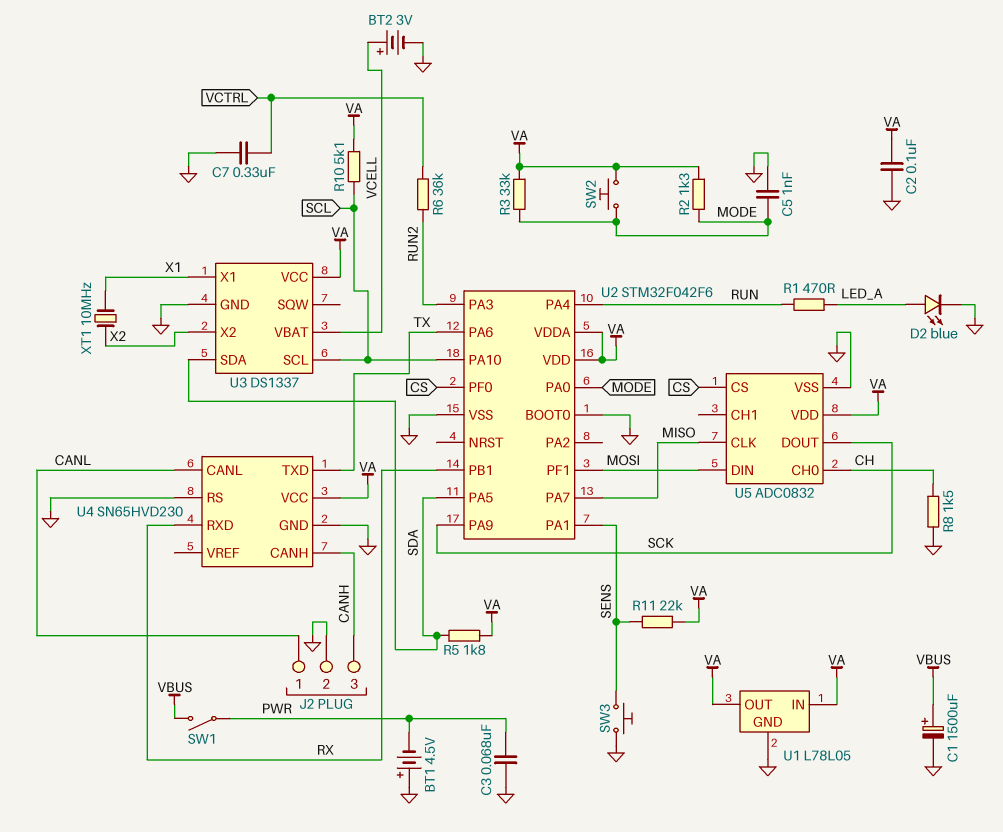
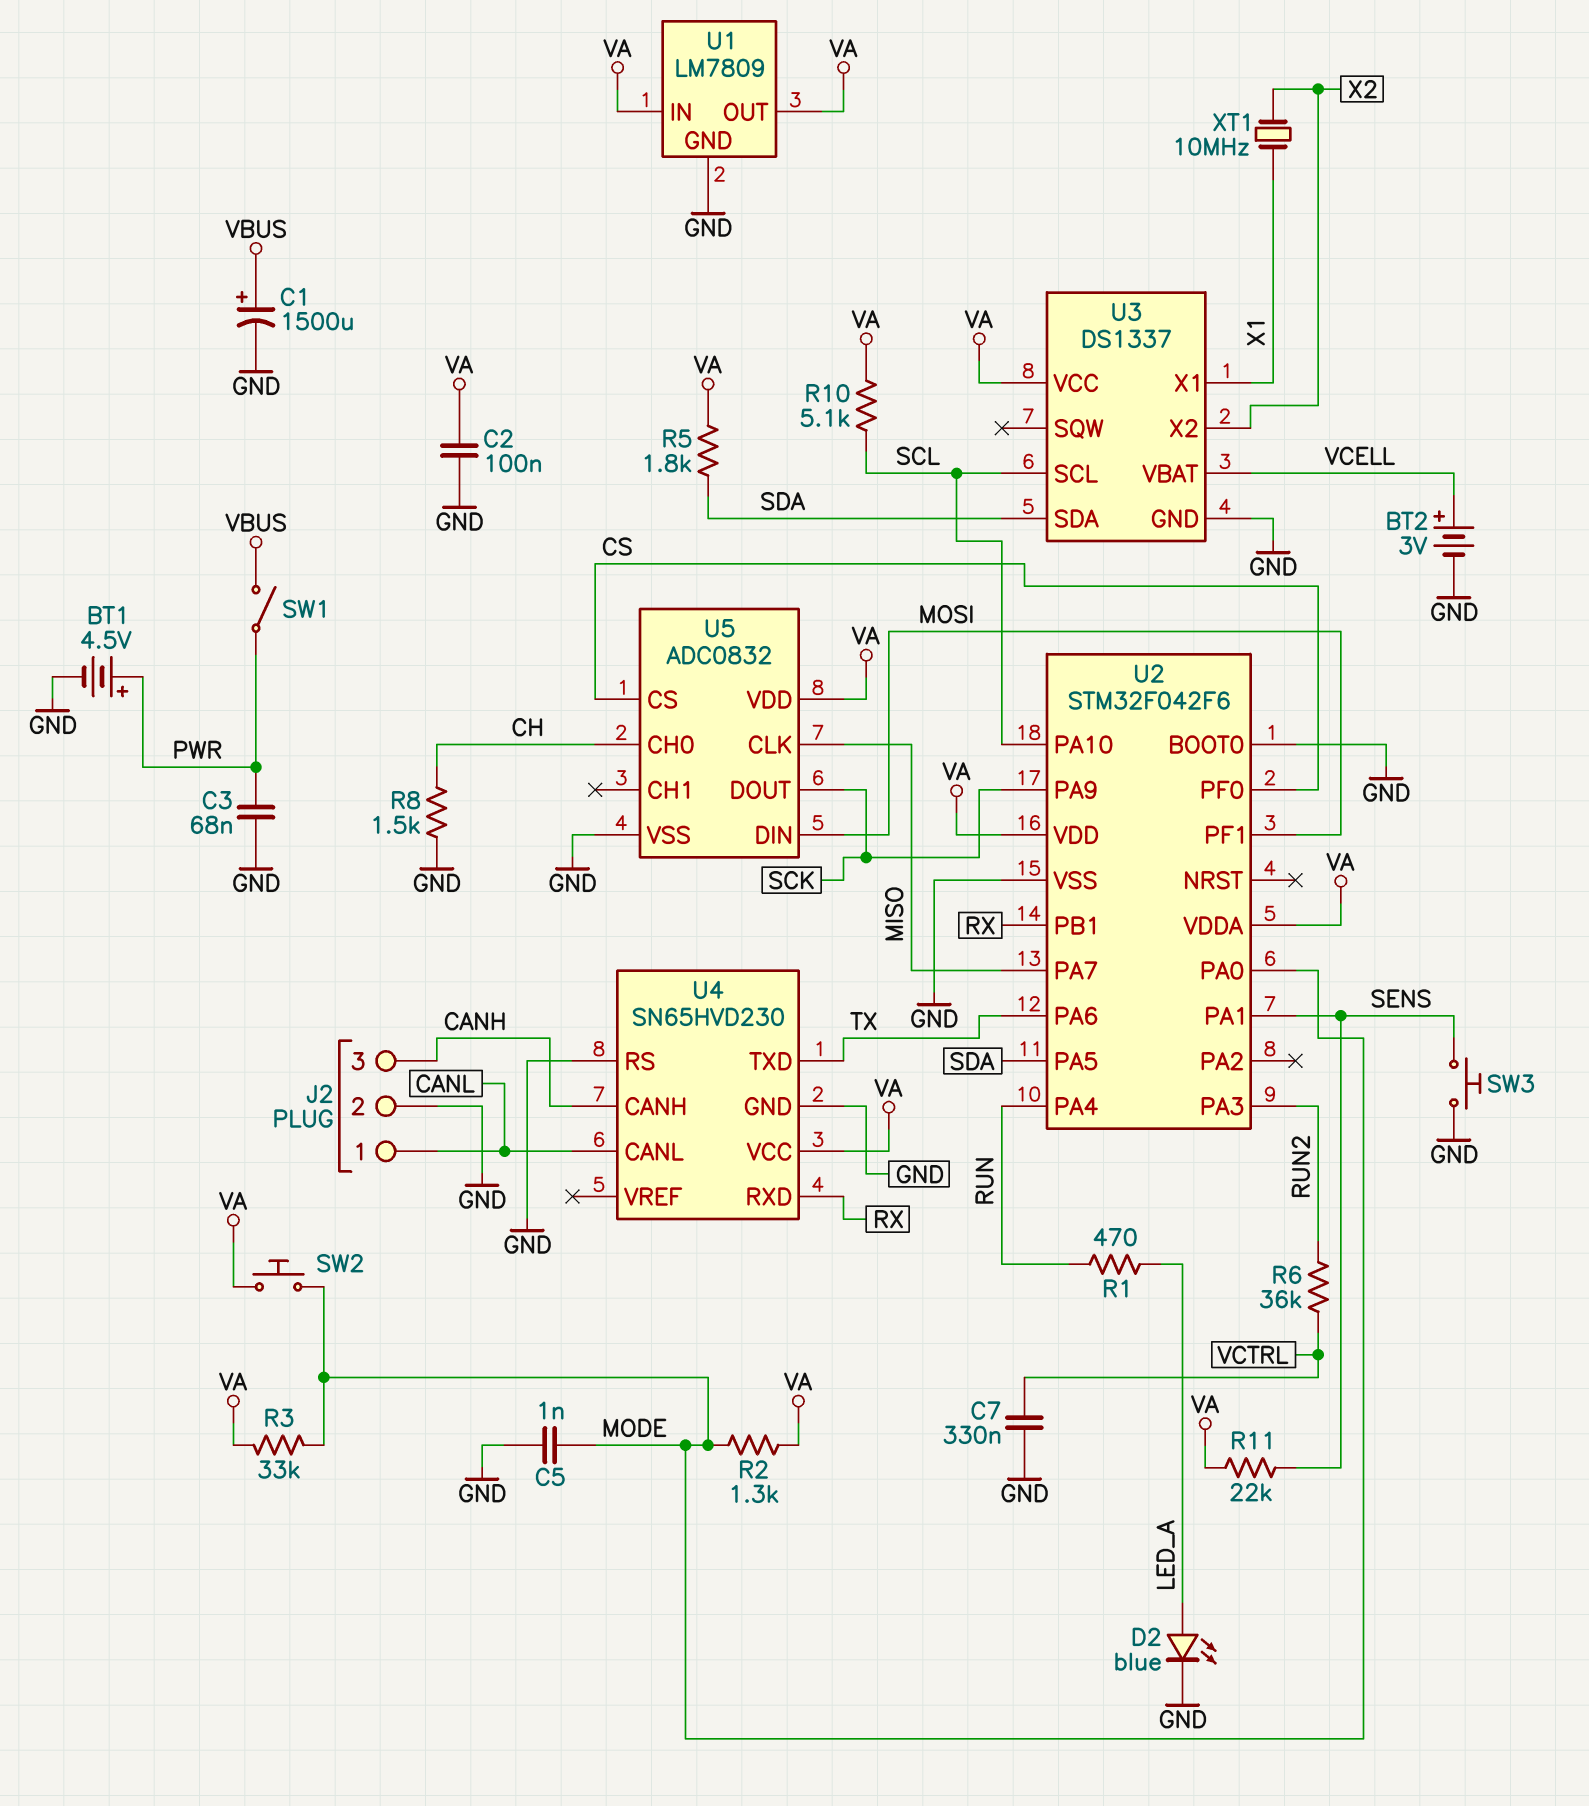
BT1: 4.5V (plus GND, minus PWR) -> 4.5V (plus PWR, minus GND)
U1: L78L05 -> LM7809

